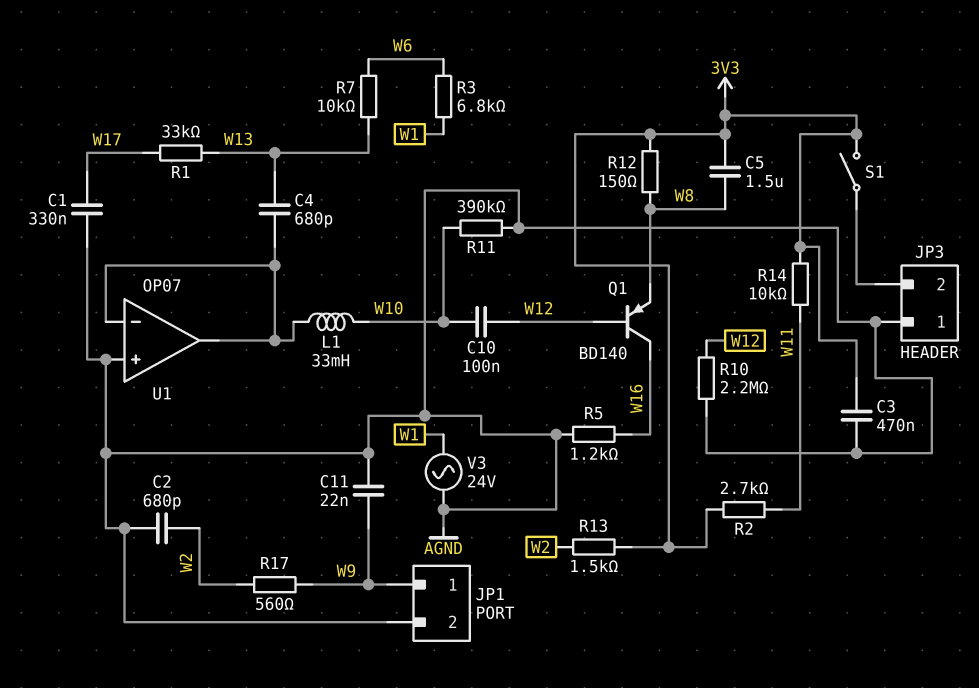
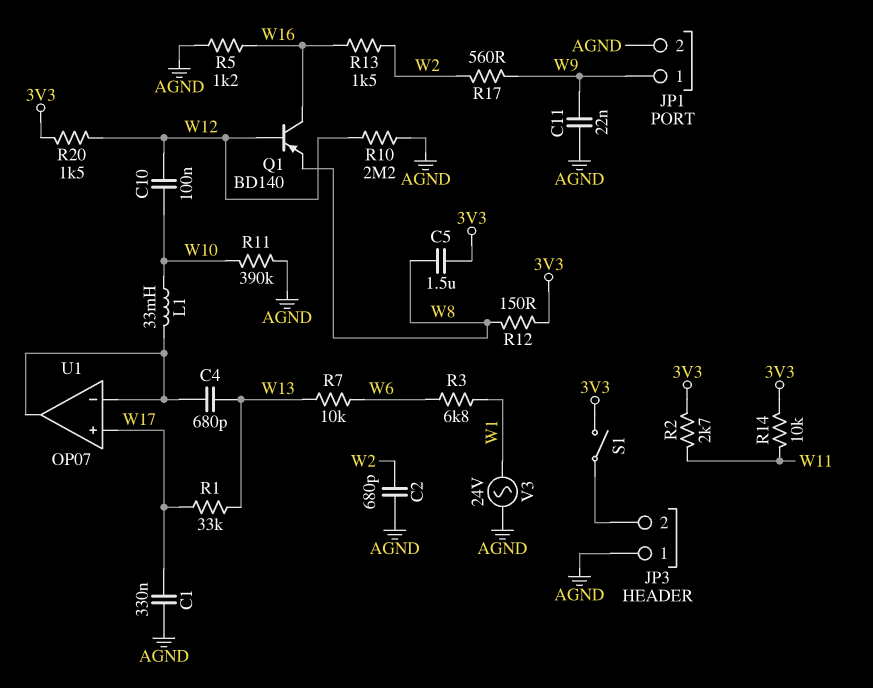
C3: 470nF (3V3, AGND) -> none
R13: 1.5k (3V3, W2) -> 1.5k (W2, W16)
R20: none -> 1.5k (3V3, W12)
U1 pin in+: AGND -> W17

